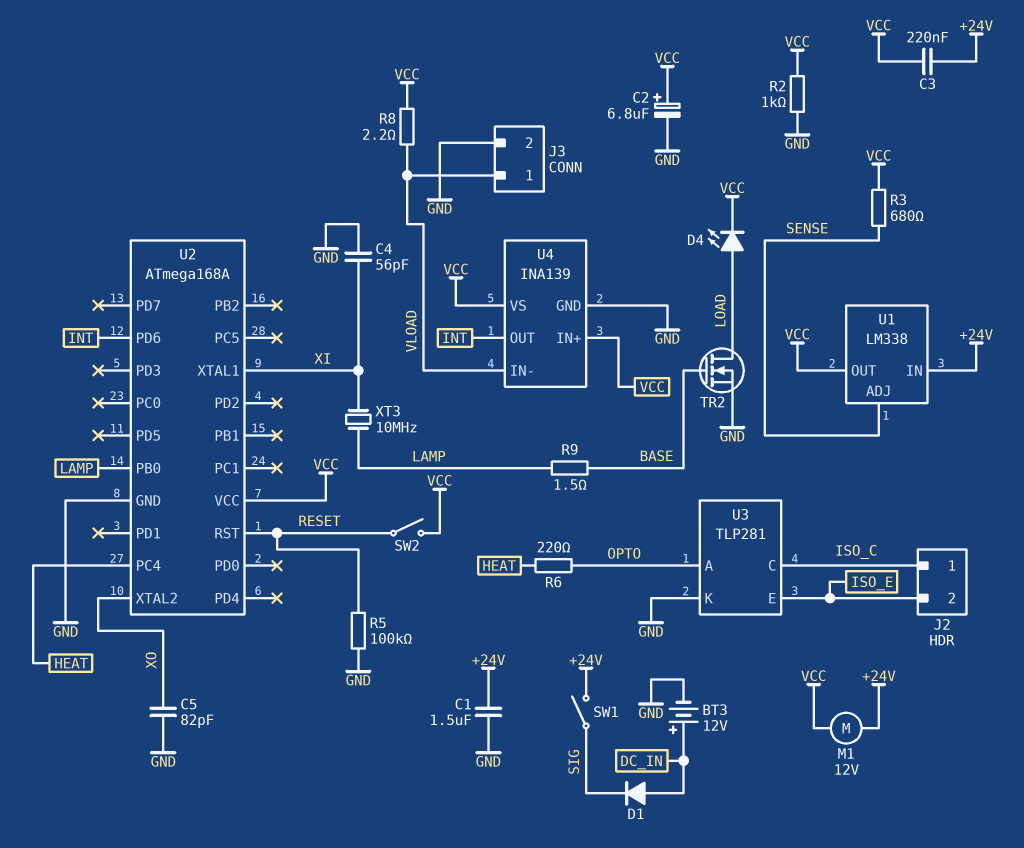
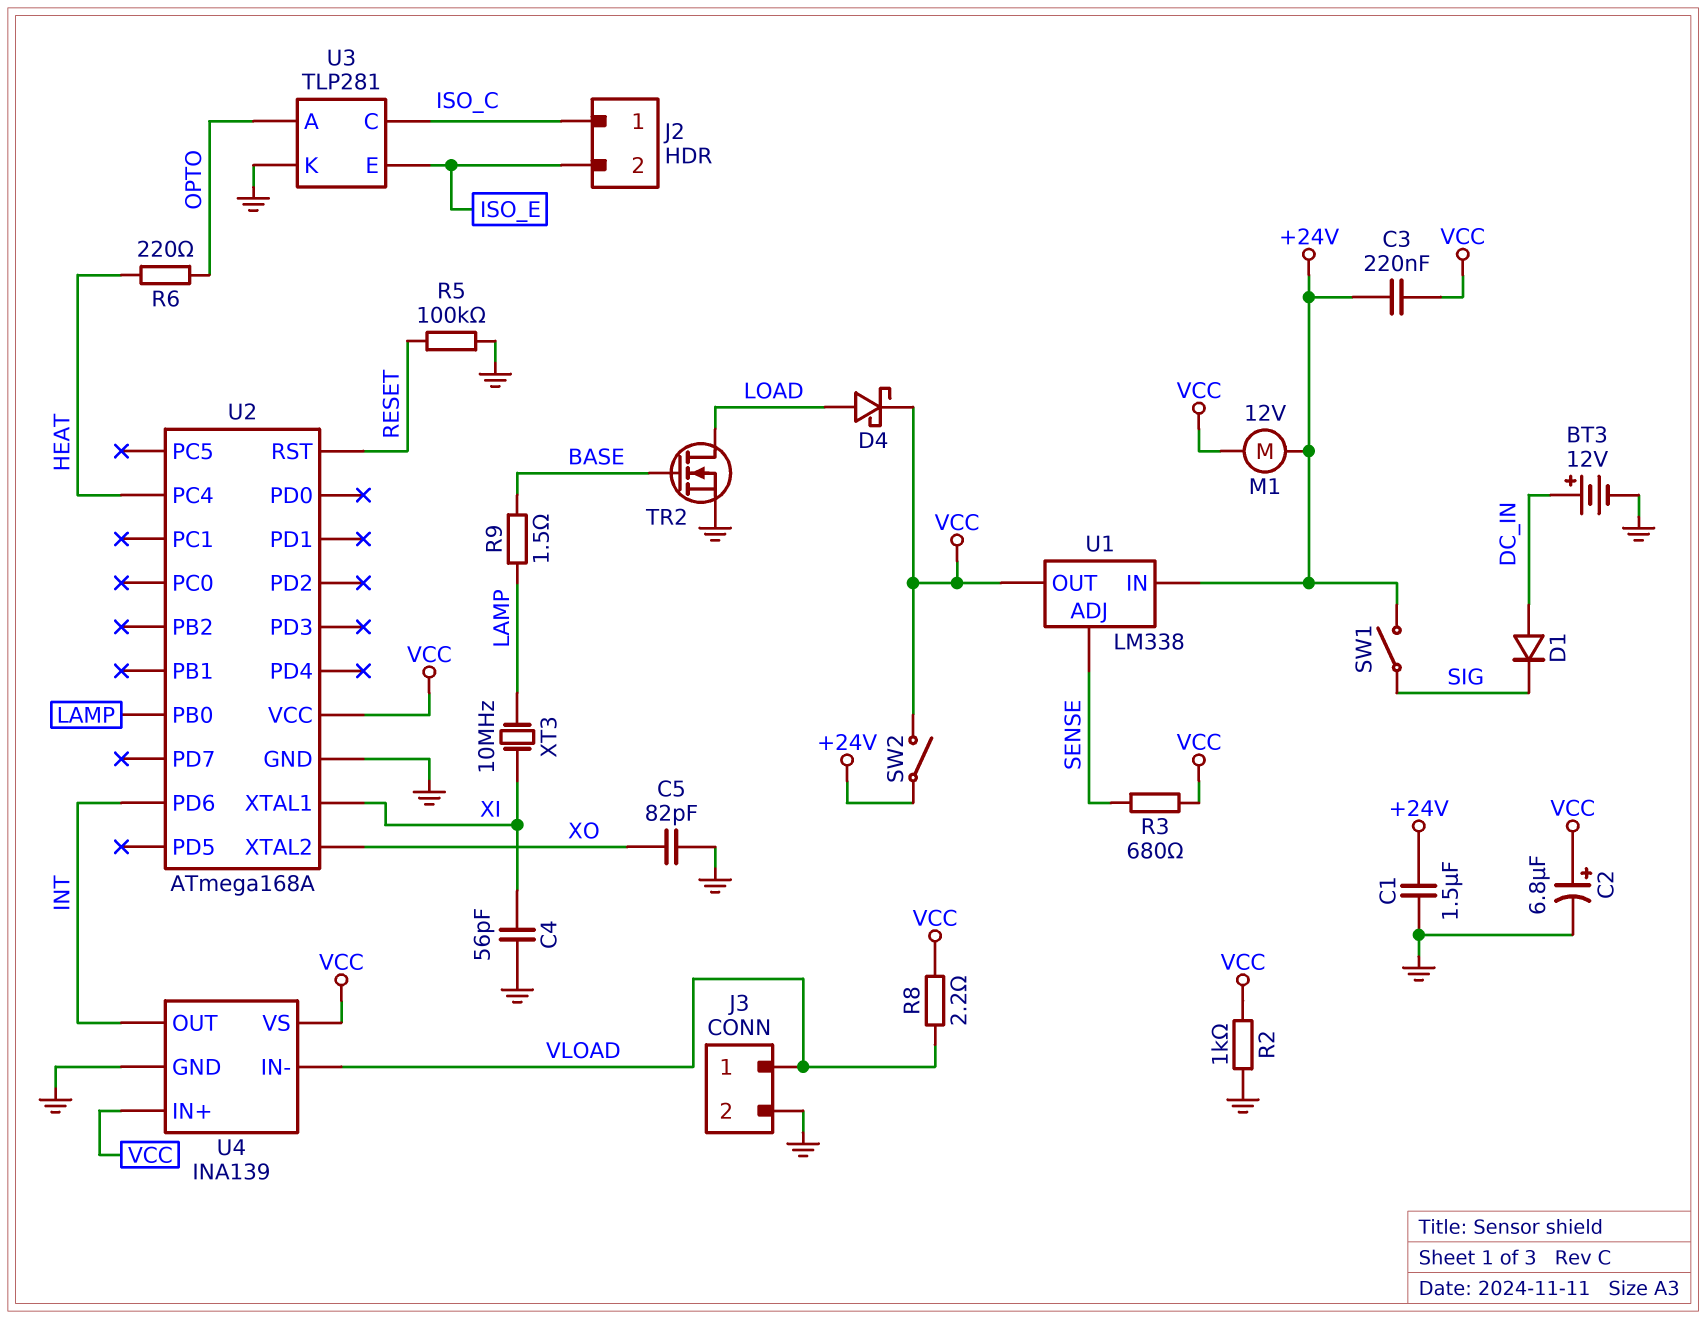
D4: LED (A LOAD, K VCC) -> schottky (A LOAD, K VCC)
SW2: switch (RESET, VCC) -> switch (+24V, VCC)

